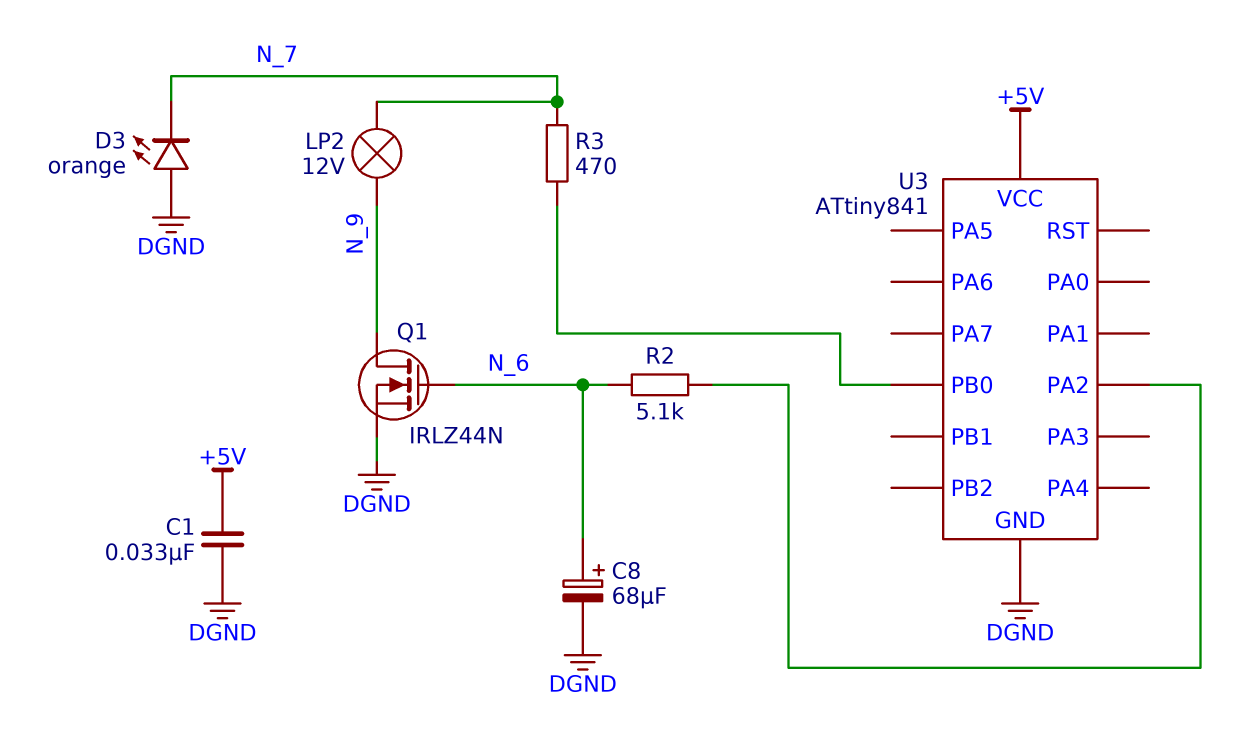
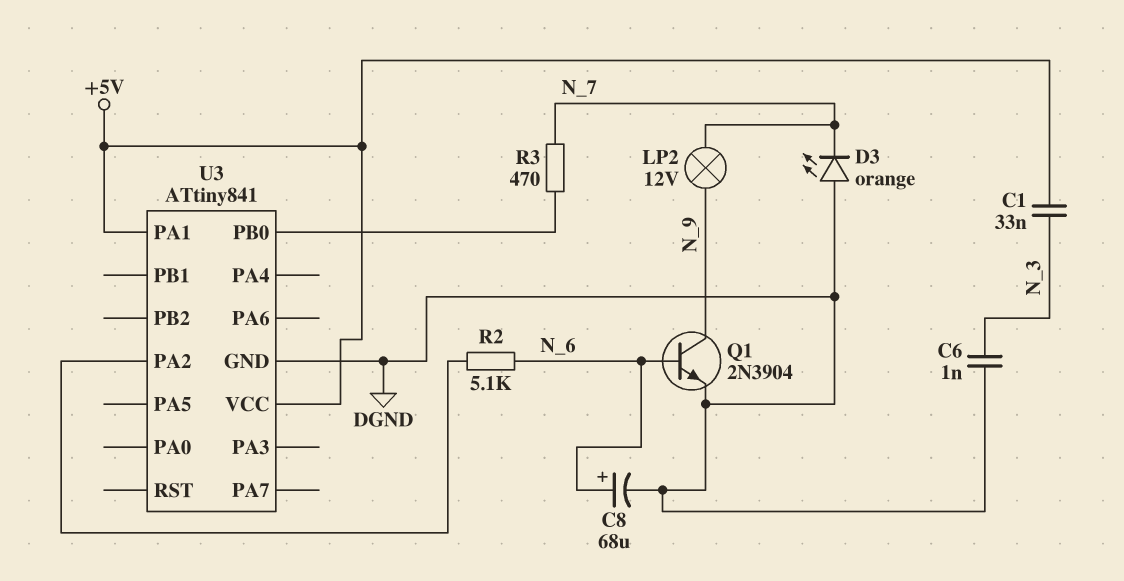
C1: 33nF (+5V, DGND) -> 33nF (+5V, N_3)
C6: none -> 1nF (DGND, N_3)
Q1: NMOS IRLZ44N (G N_6, D N_9, S DGND) -> NPN 2N3904 (B N_6, C N_9, E DGND)
U3 pin PA1: none -> +5V

